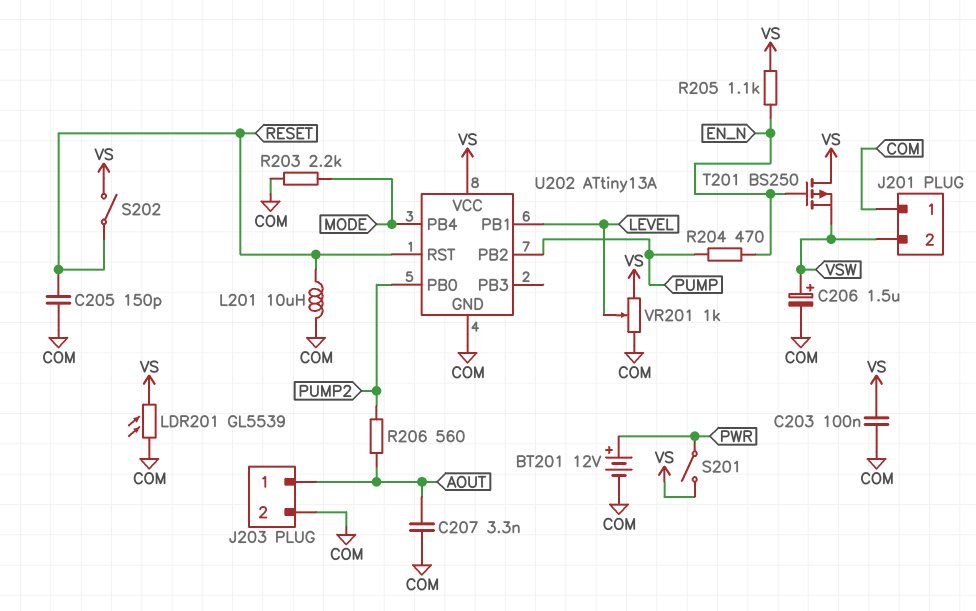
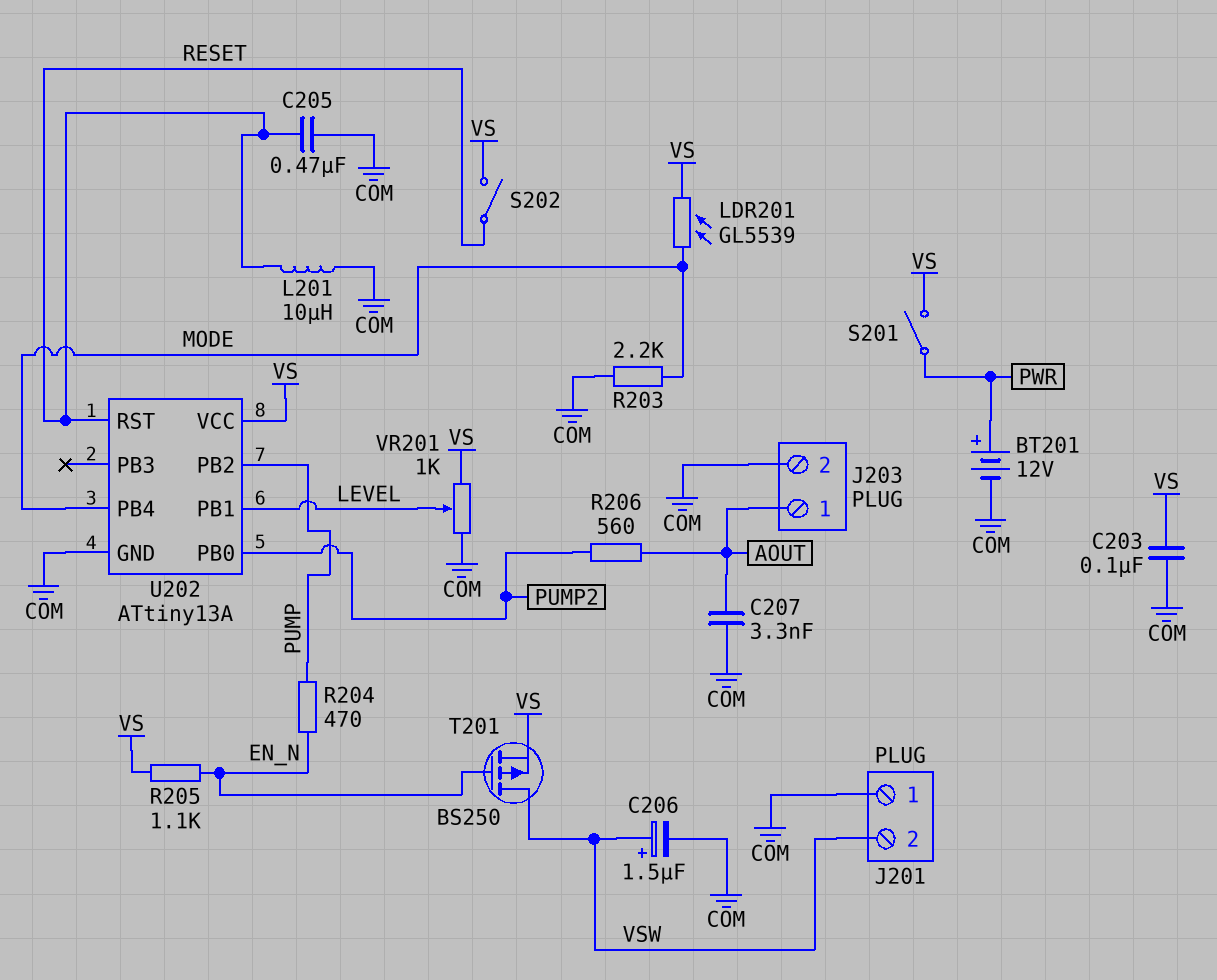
C205: 150pF (COM, RESET) -> 470nF (COM, RESET)
LDR201: GL5539 (COM, VS) -> GL5539 (MODE, VS)
T201: PMOS BS250 (G EN_N, D VS, S VSW) -> PMOS BS250 (G EN_N, D VSW, S VS)

